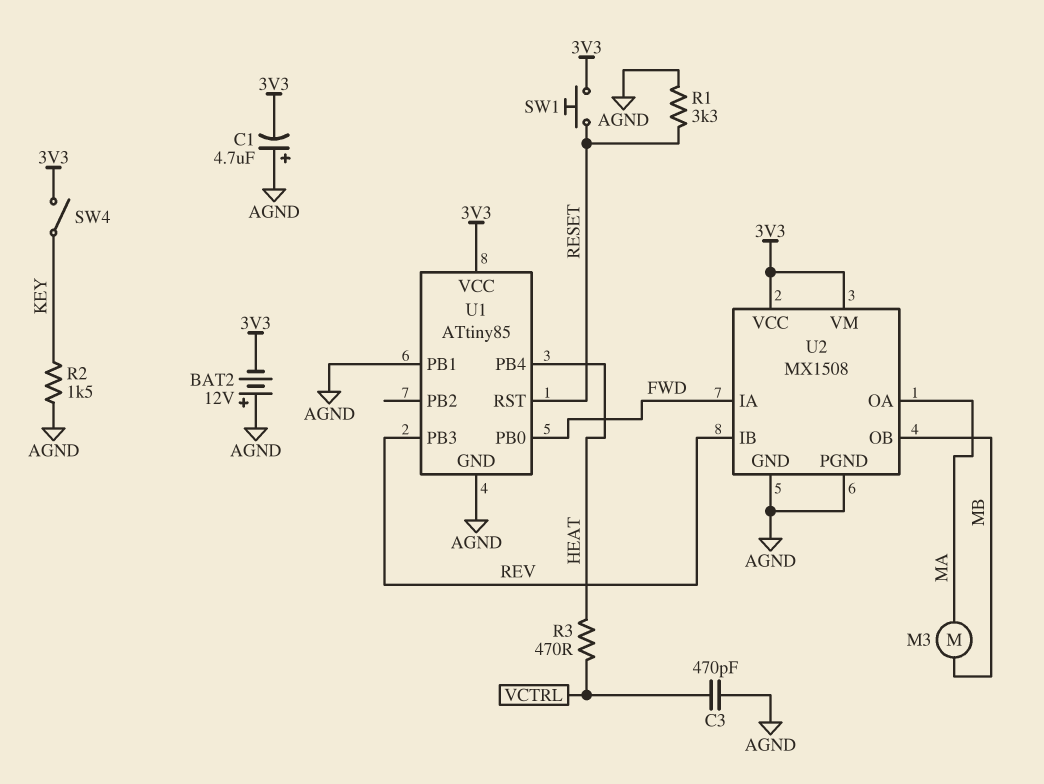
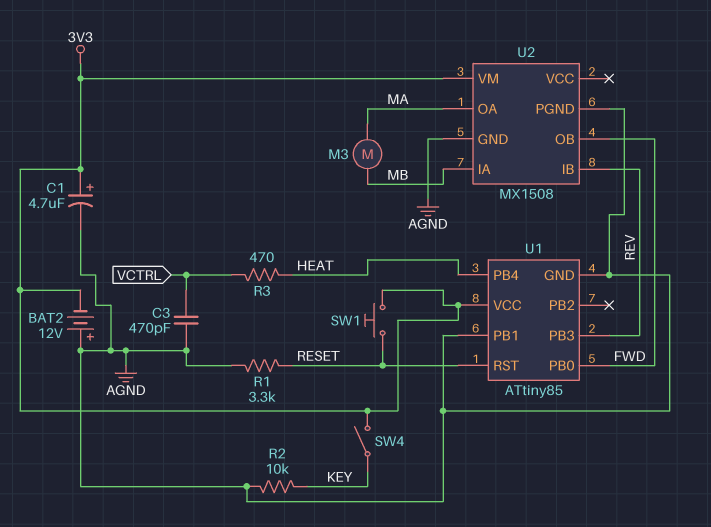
C1: 4.7uF (plus AGND, minus 3V3) -> 4.7uF (plus 3V3, minus AGND)
R2: 1.5k (AGND, KEY) -> 10k (AGND, KEY)
U2 pin IA: FWD -> MB
U2 pin OB: MB -> FWD
U2 pin VCC: 3V3 -> none

